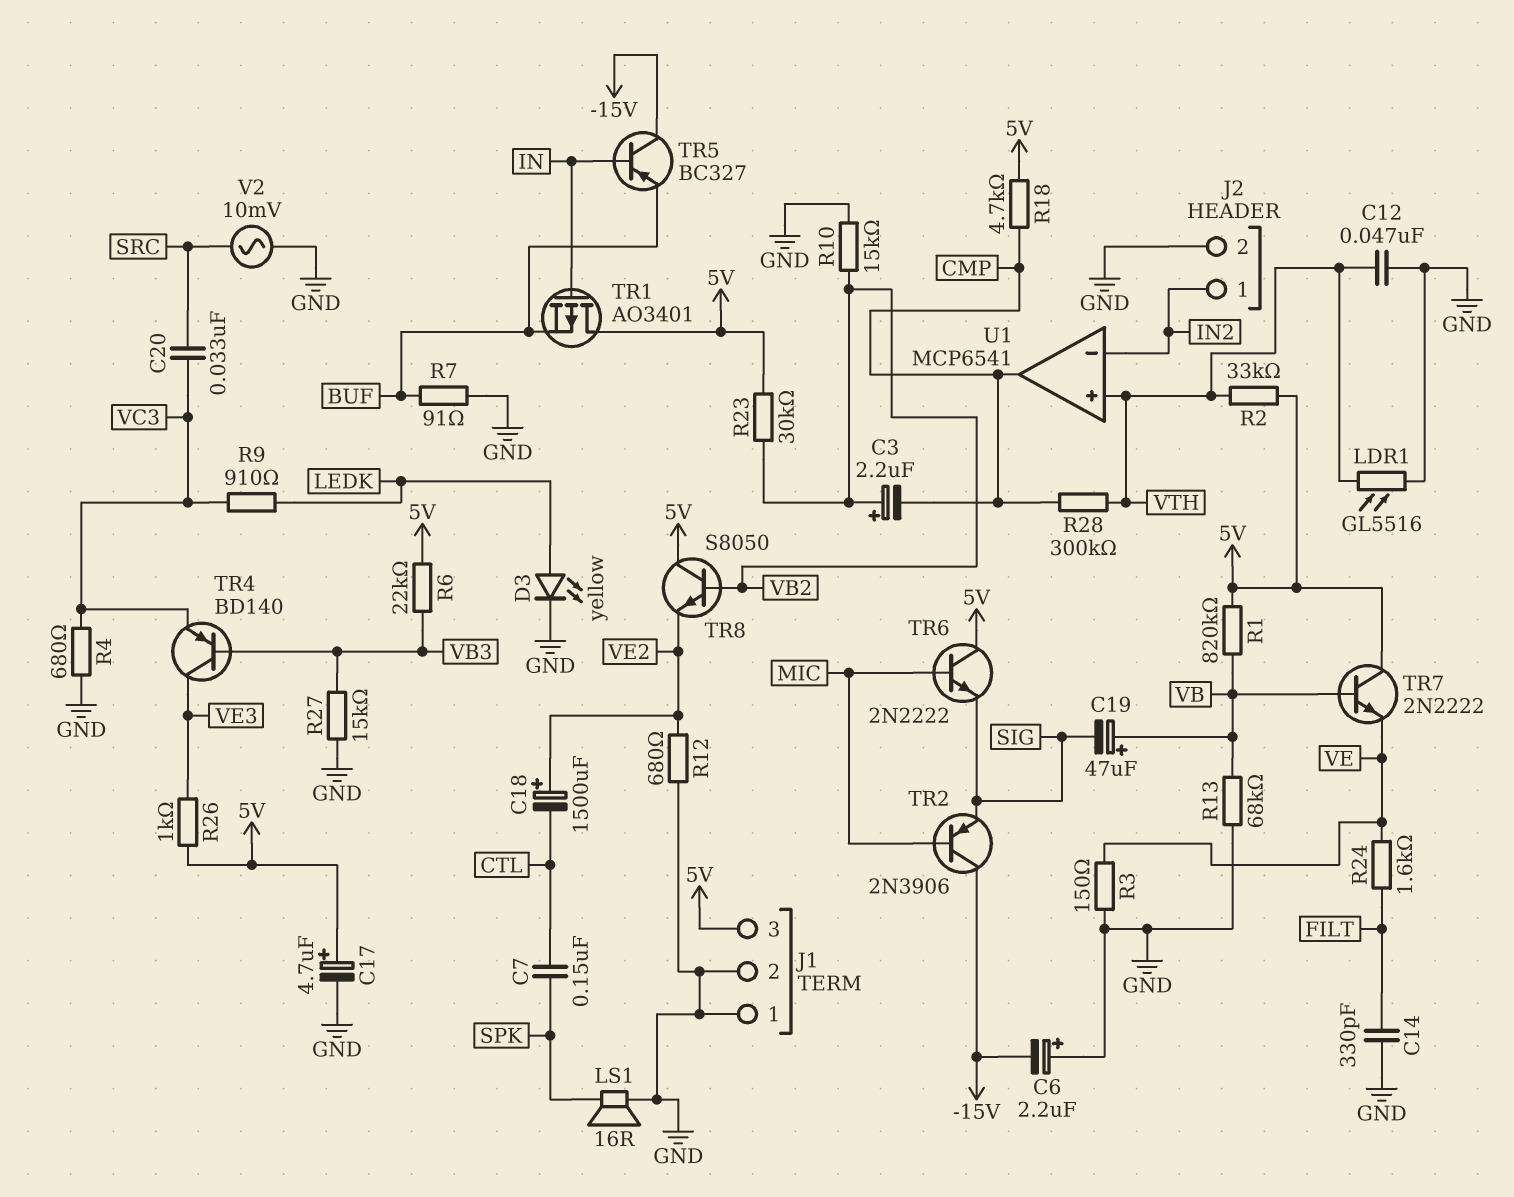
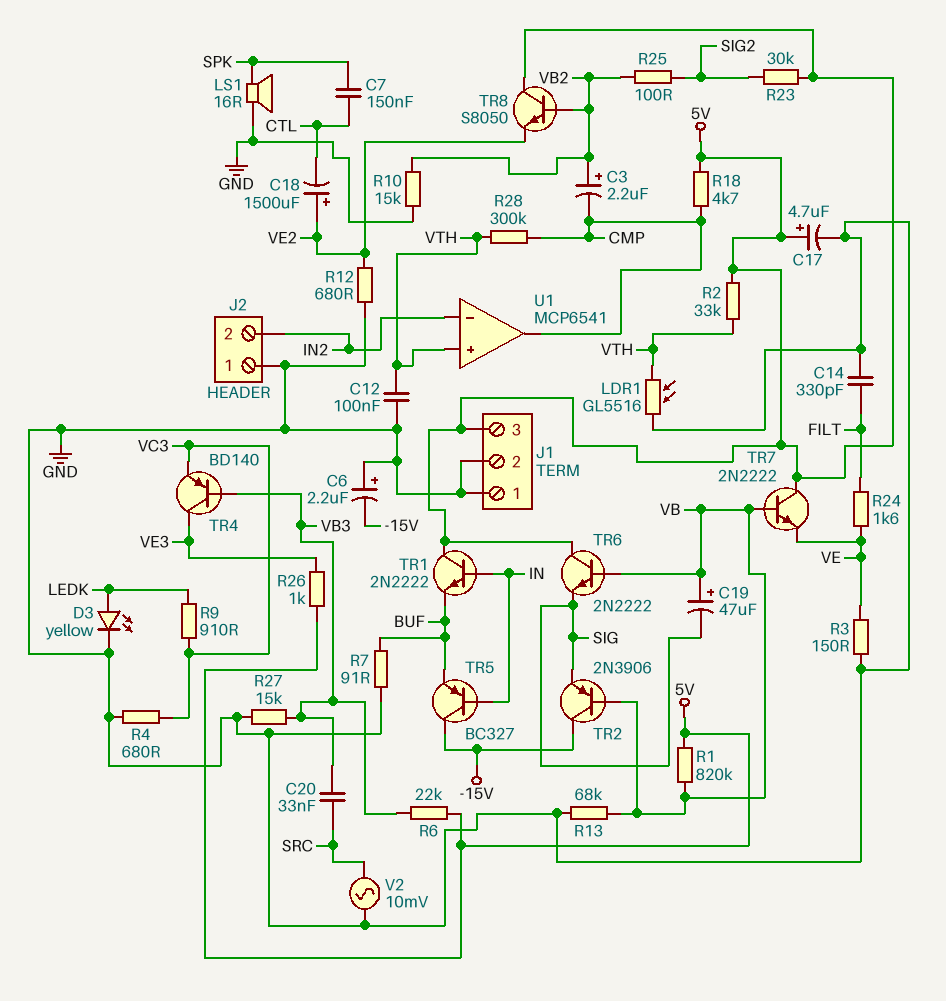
C12: 47nF (GND, VTH) -> 100nF (GND, VTH)
C20: 33nF (SRC, VC3) -> 33nF (SRC, VB3)
J2 pin 1: IN2 -> GND
J2 pin 2: GND -> IN2
R23: 30k (5V, VB2) -> 30k (5V, SIG2)
R25: none -> 100 (SIG2, VB2)
TR1: PMOS AO3401 (G IN, D 5V, S BUF) -> NPN 2N2222 (B IN, C 5V, E BUF)
TR2: PNP 2N3906 (B MIC, C -15V, E SIG) -> PNP 2N3906 (B VB, C -15V, E SIG)
TR6: NPN 2N2222 (B MIC, C 5V, E SIG) -> NPN 2N2222 (B VB, C 5V, E SIG)

